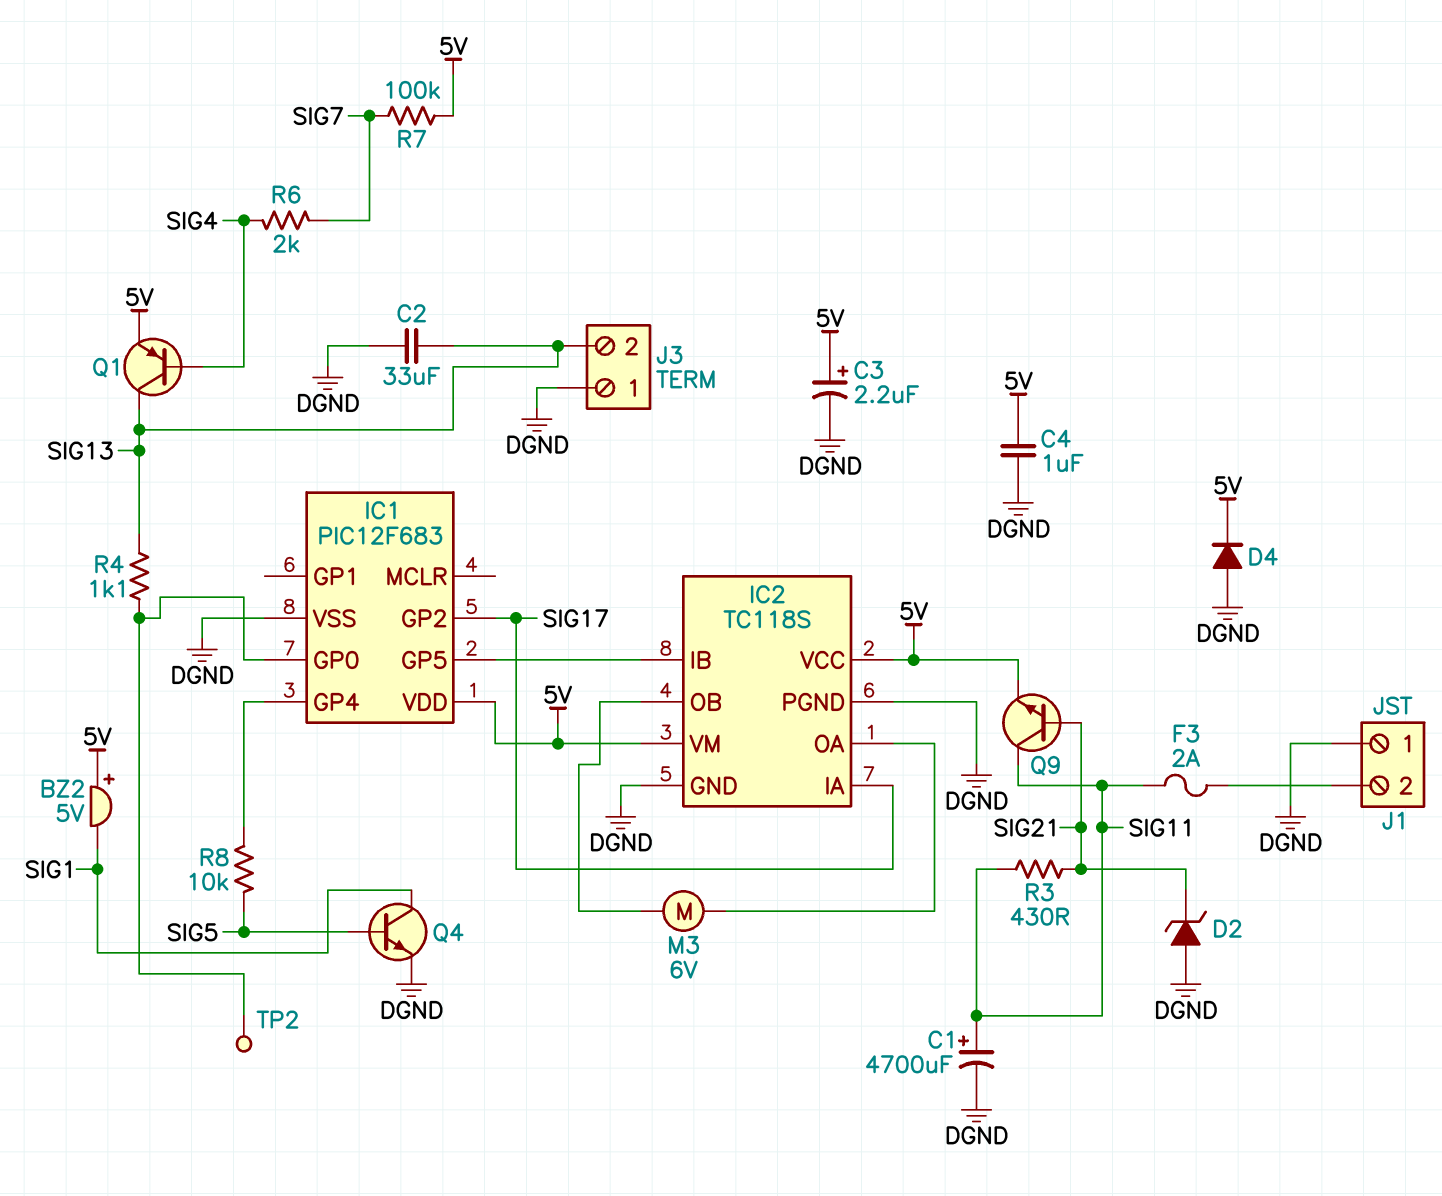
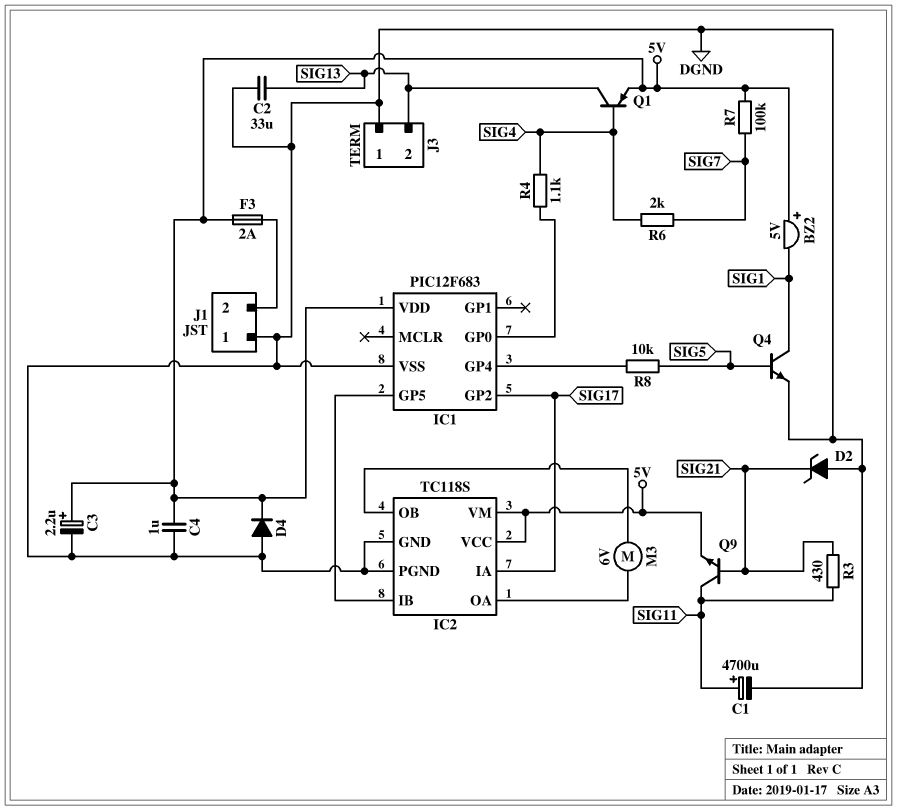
F3: 2A (J1/2, SIG11) -> 2A (5V, J1/2)
R4: 1.1k (IC1/GP0, SIG13) -> 1.1k (IC1/GP0, SIG4)
TP2: test point (IC1/GP0) -> none

